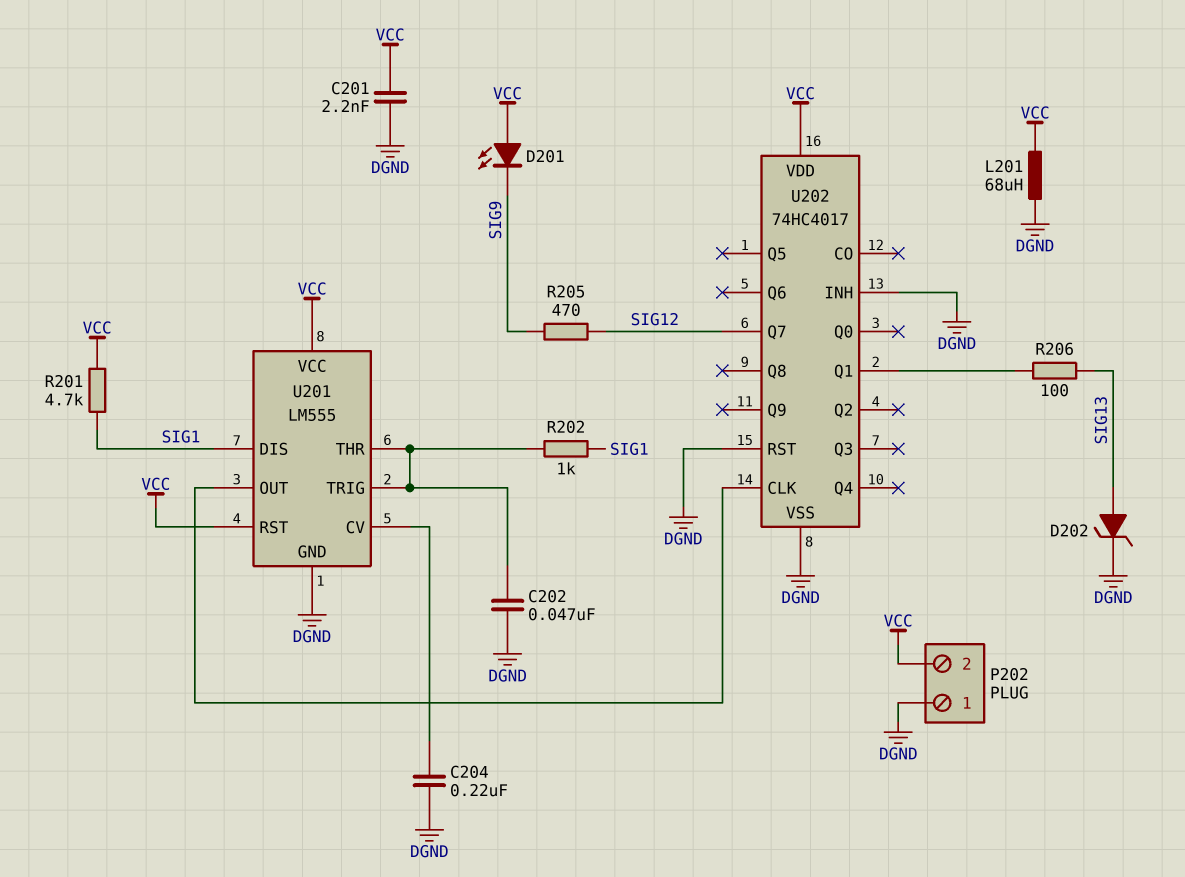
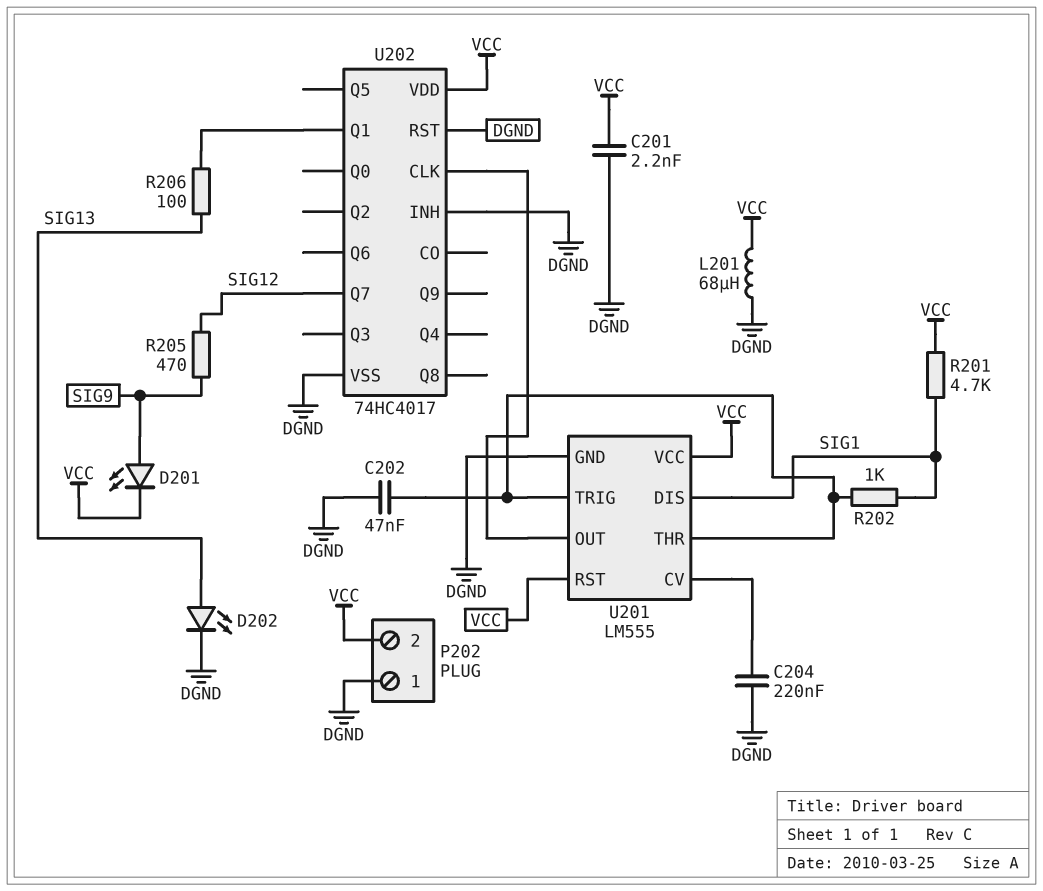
D201: LED (A VCC, K SIG9) -> LED (A SIG9, K VCC)
D202: zener (A SIG13, K DGND) -> LED (A SIG13, K DGND)

